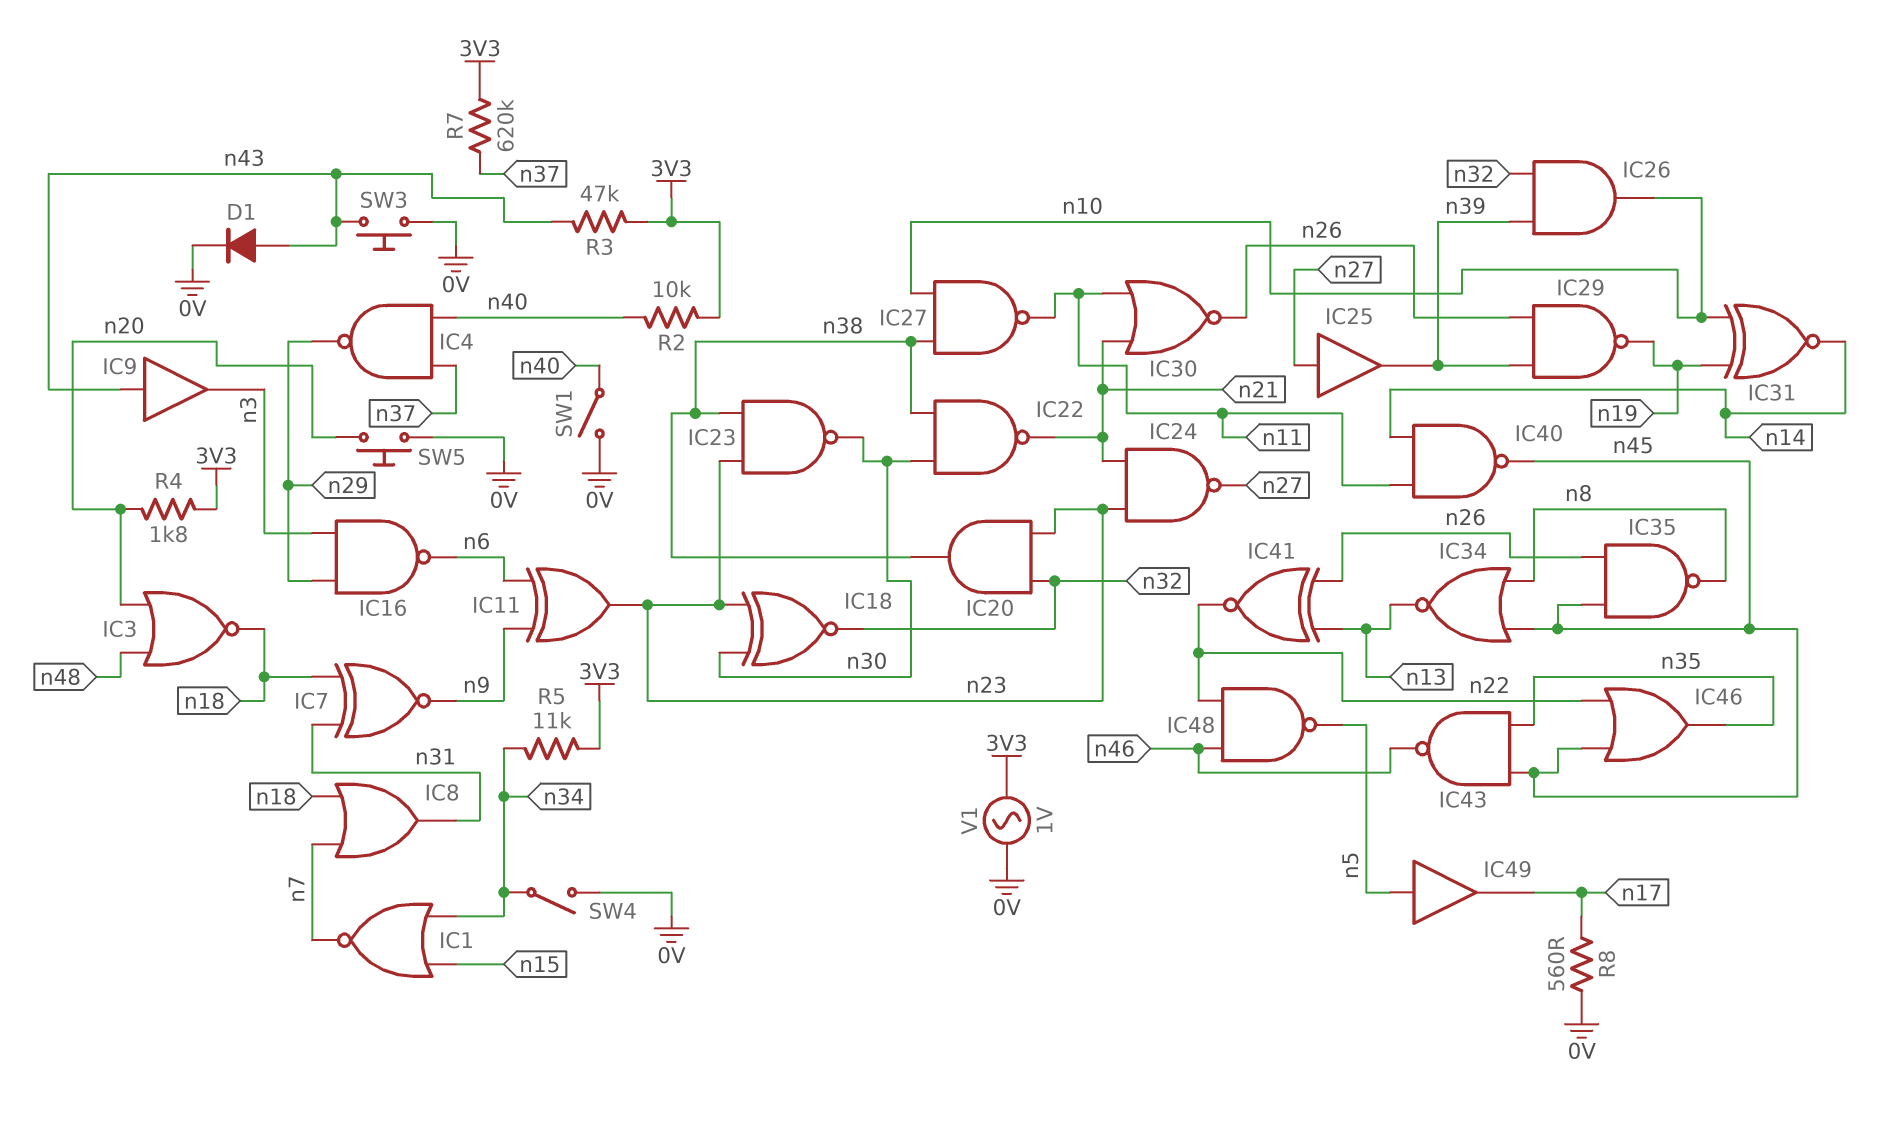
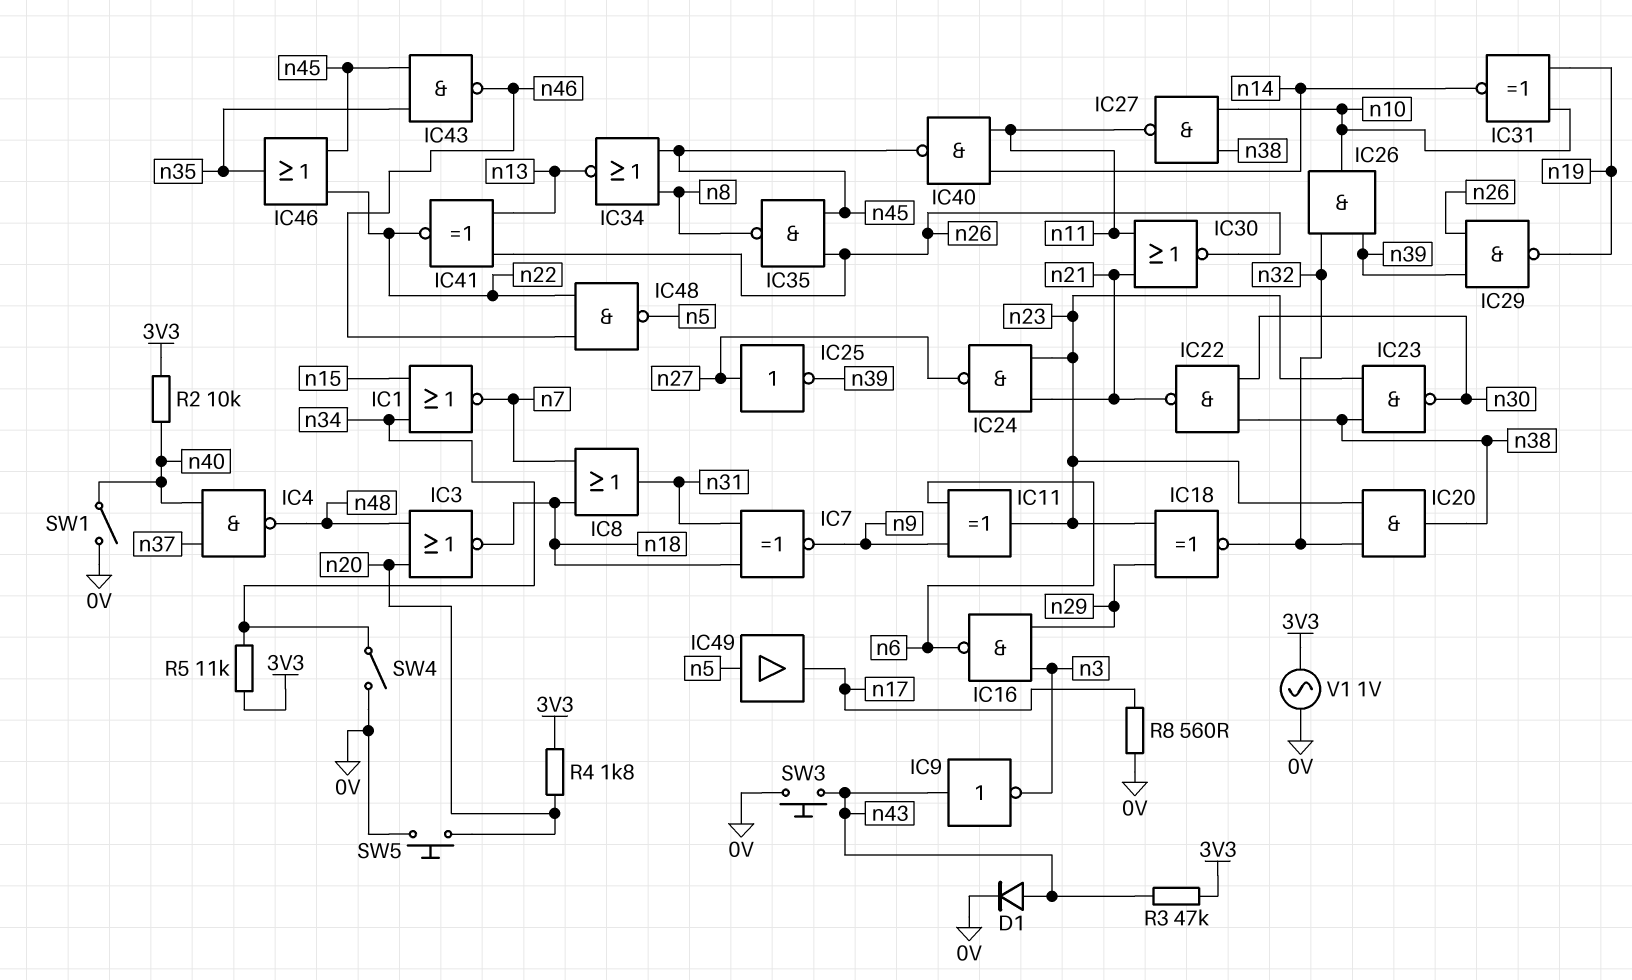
IC4: NAND (in n37, in n40, out n29) -> NAND (in n37, in n40, out n48)
IC9: buffer (in n43, out n3) -> NOT (in n43, out n3)
IC18: XNOR (in n23, in n30, out n32) -> XNOR (in n23, in n29, out n32)
IC25: buffer (in n27, out n39) -> NOT (in n27, out n39)
R7: 620k (3V3, n37) -> none

